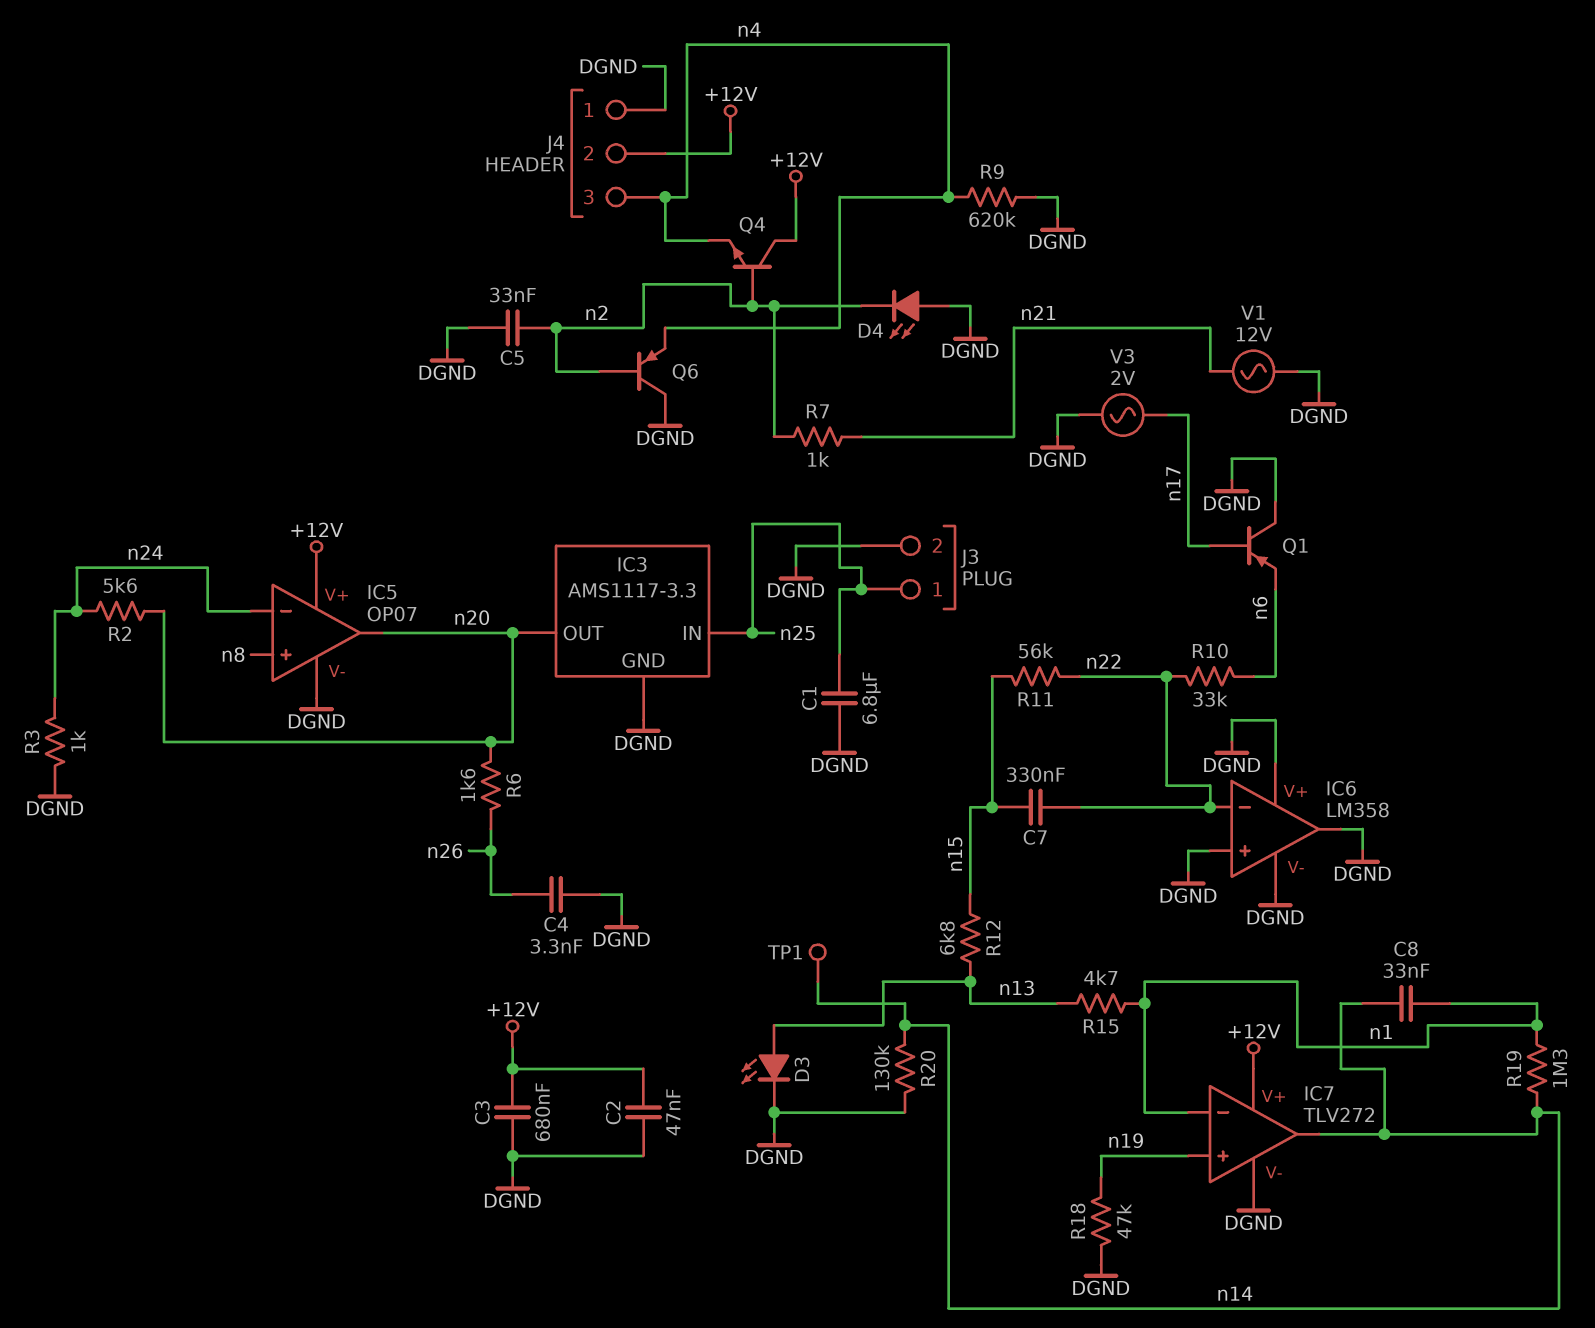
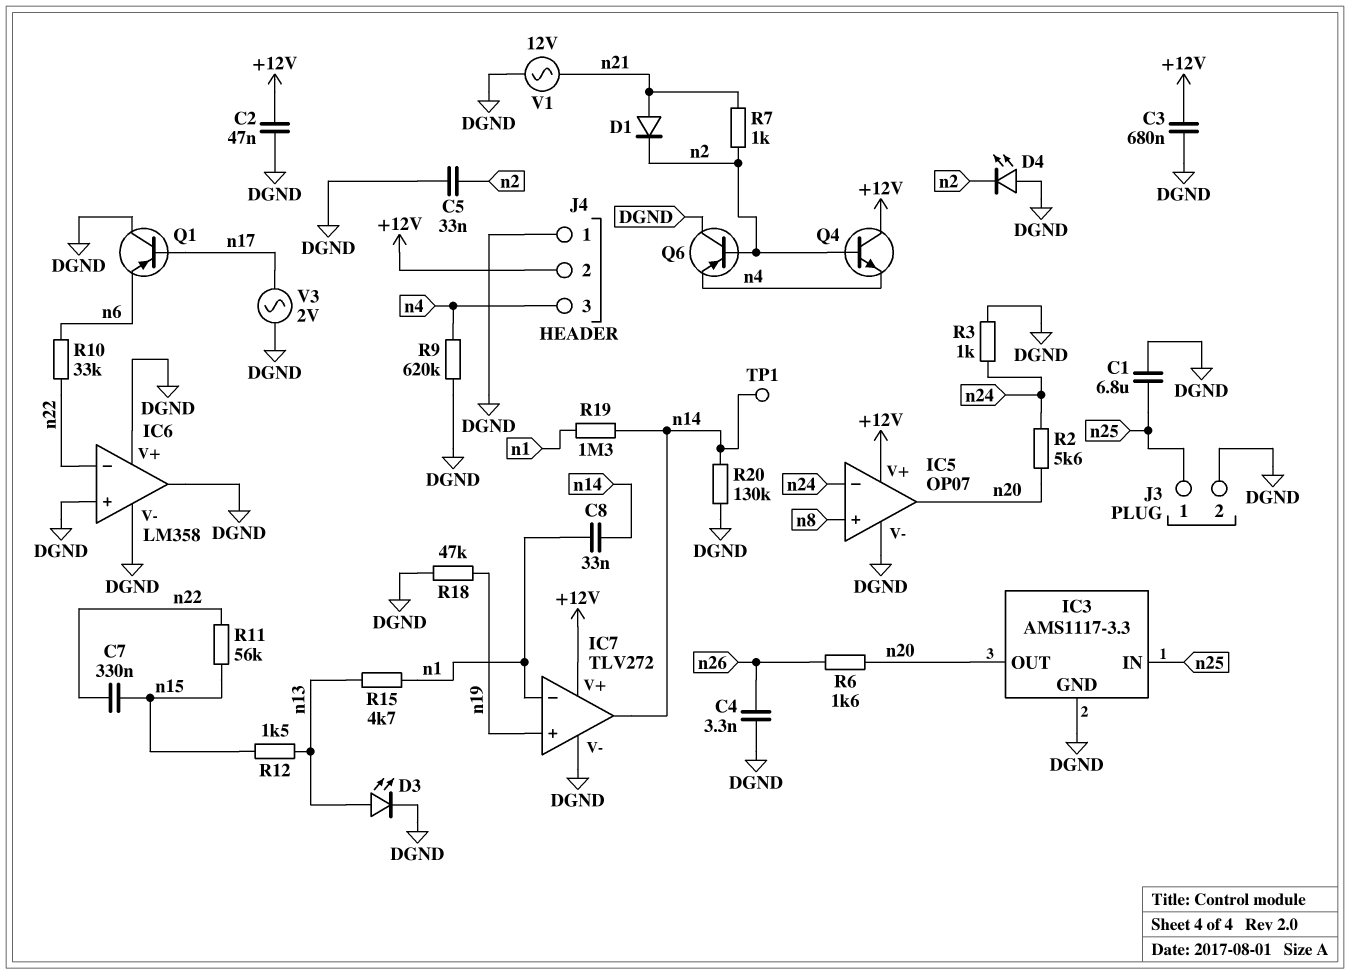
D1: none -> diode (A n21, K n2)
R12: 6.8k (n13, n15) -> 1.5k (n13, n15)

